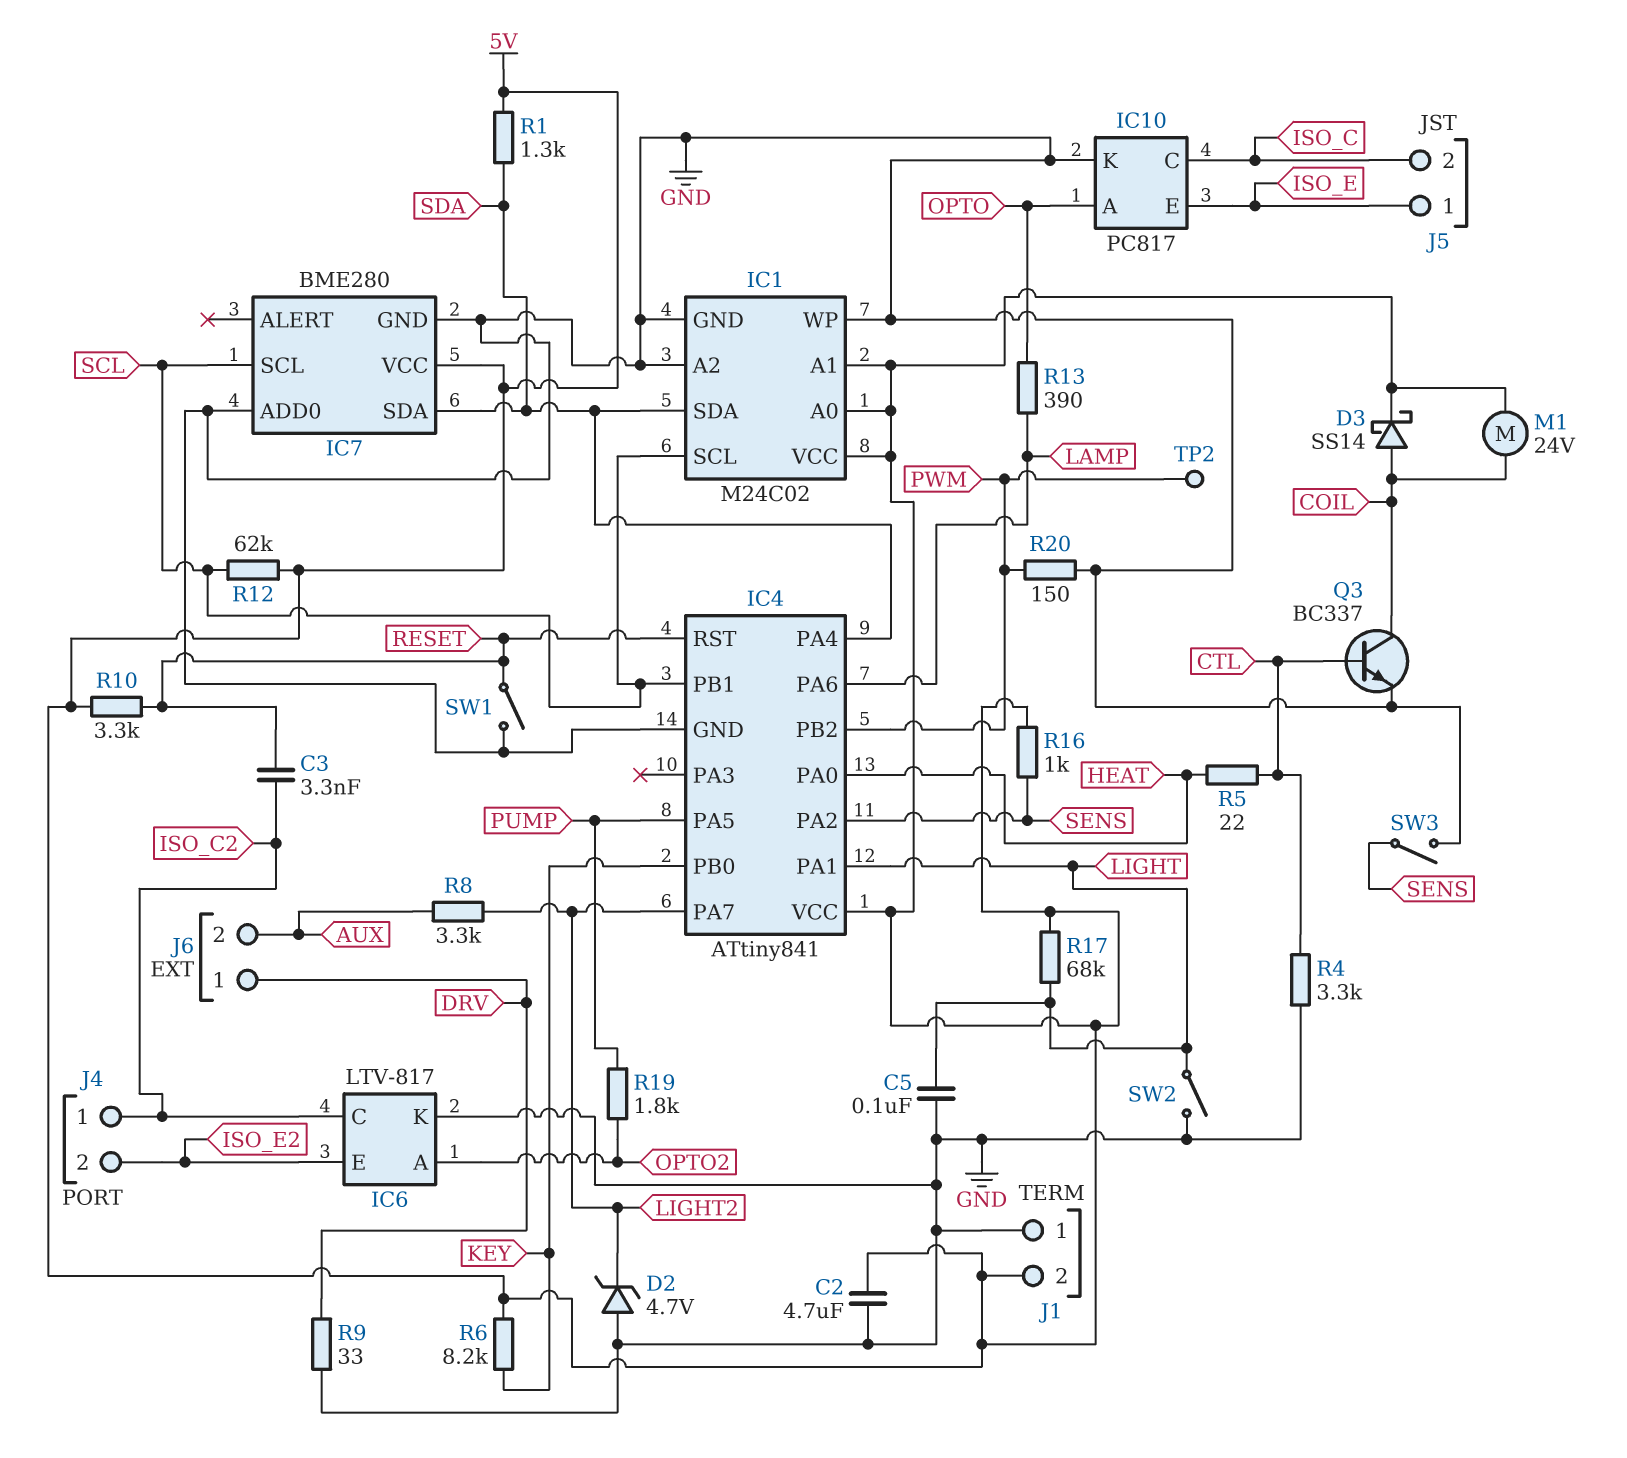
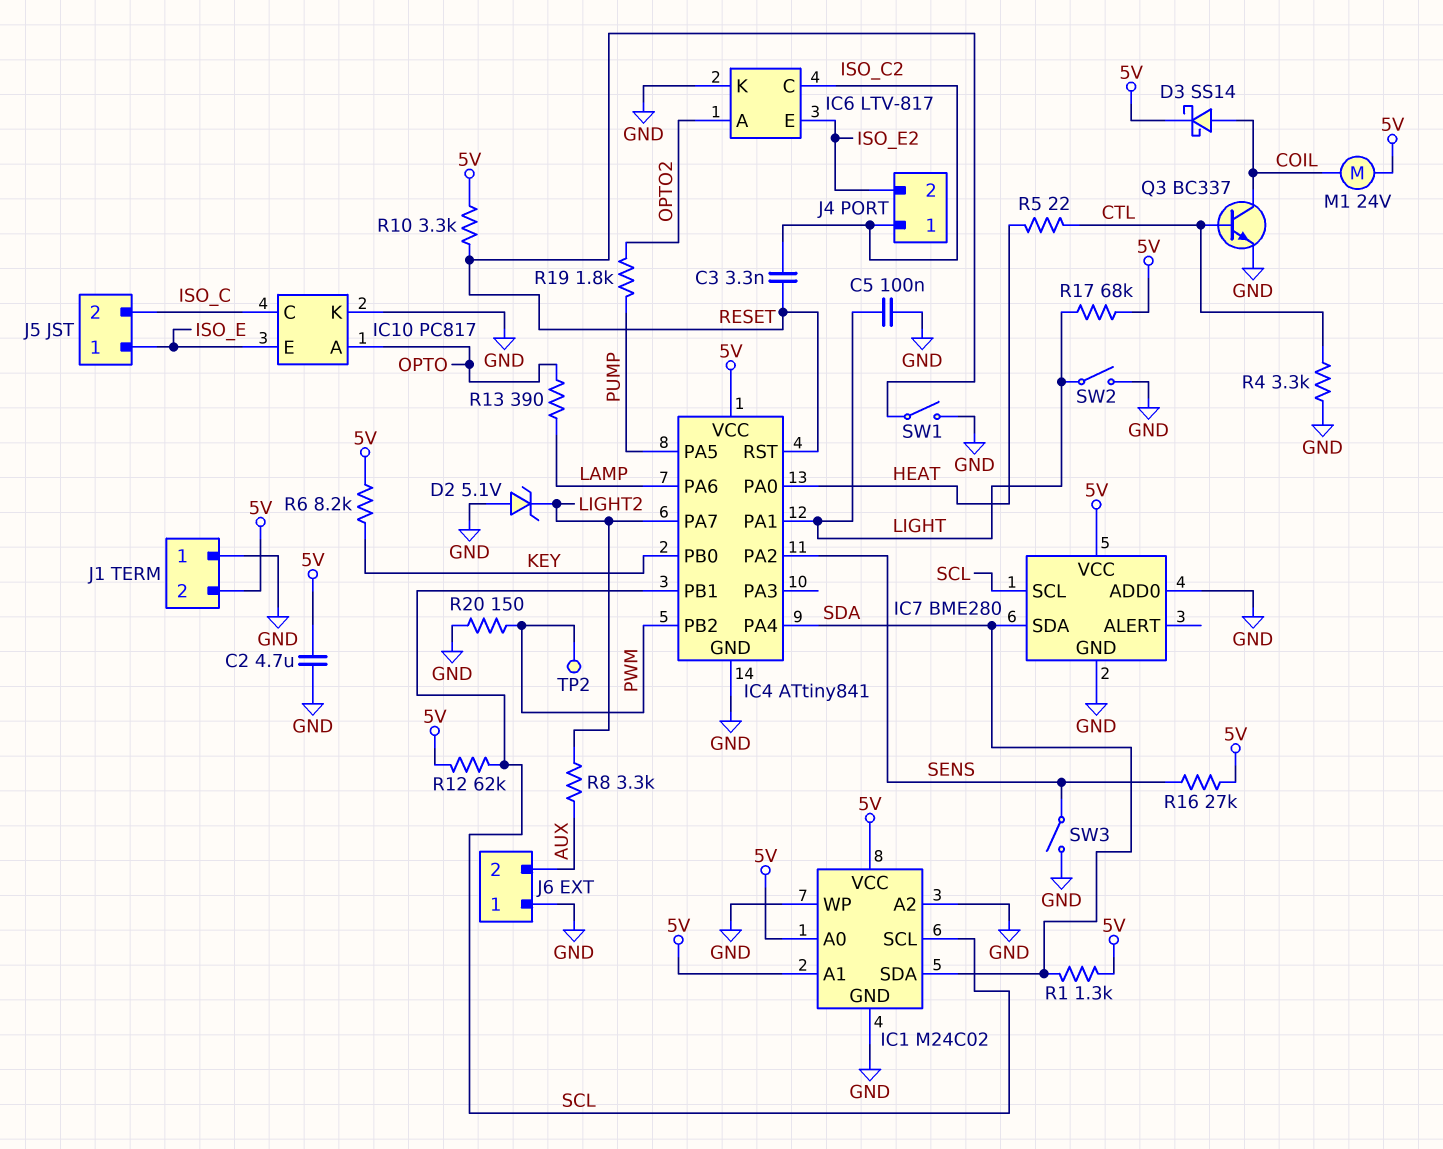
D2: zener 4.7V (A GND, K LIGHT2) -> zener 5.1V (A GND, K LIGHT2)
J6 pin 1: DRV -> GND
R9: 33 (DRV, GND) -> none
R16: 1k (5V, SENS) -> 27k (5V, SENS)

